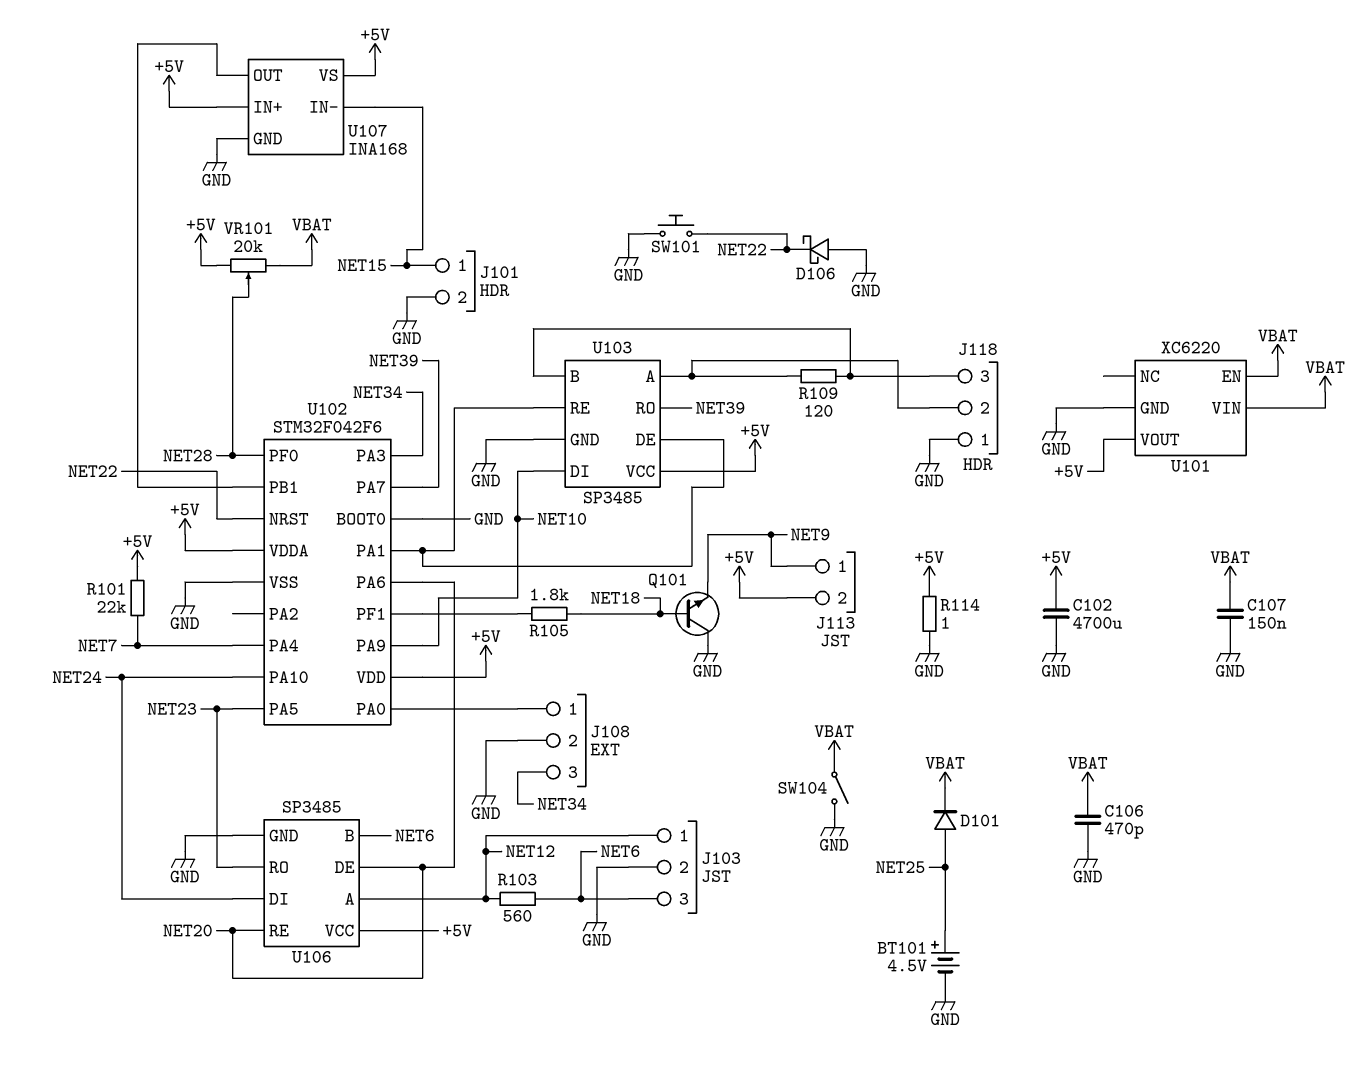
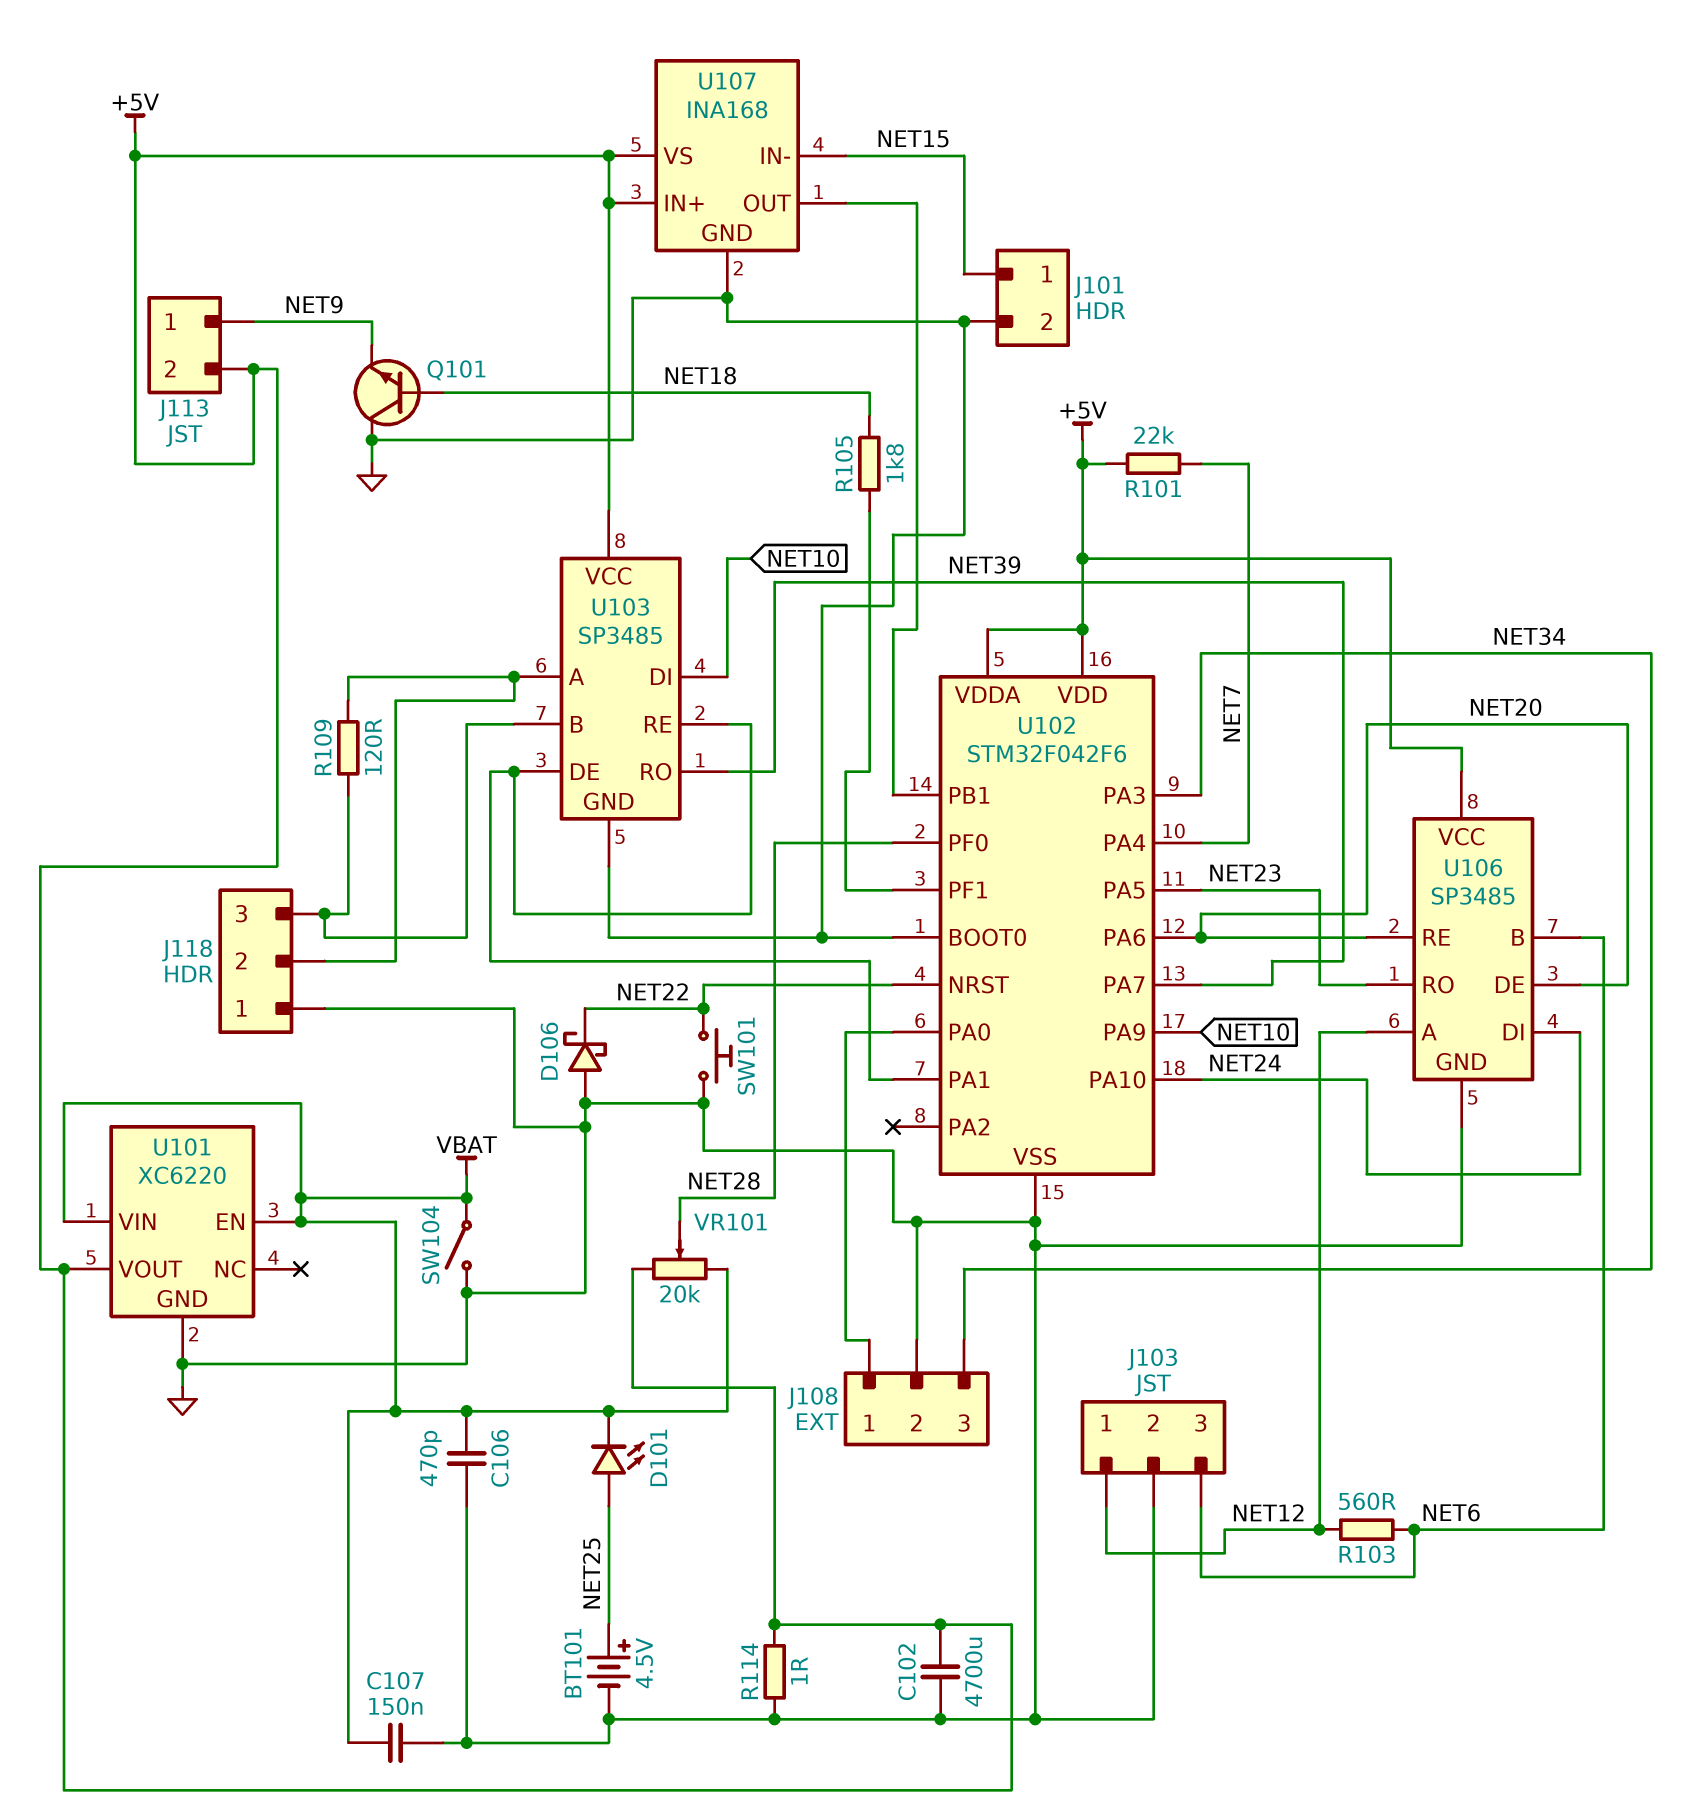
D101: diode (A NET25, K VBAT) -> LED (A NET25, K VBAT)

